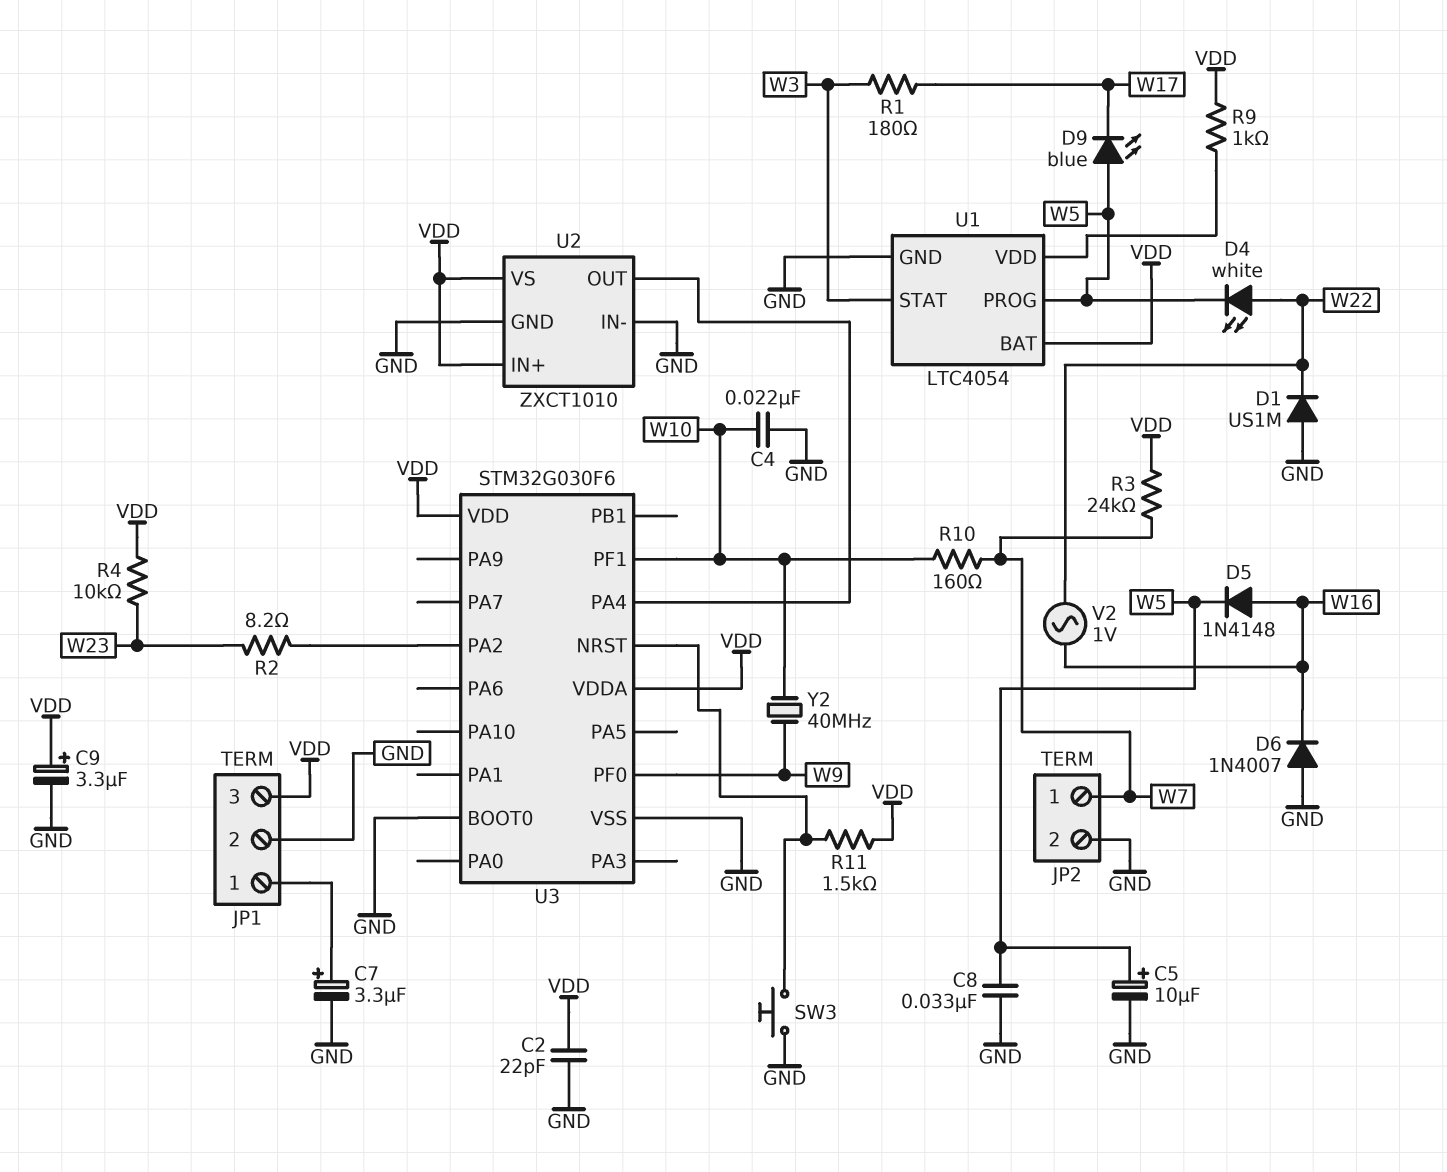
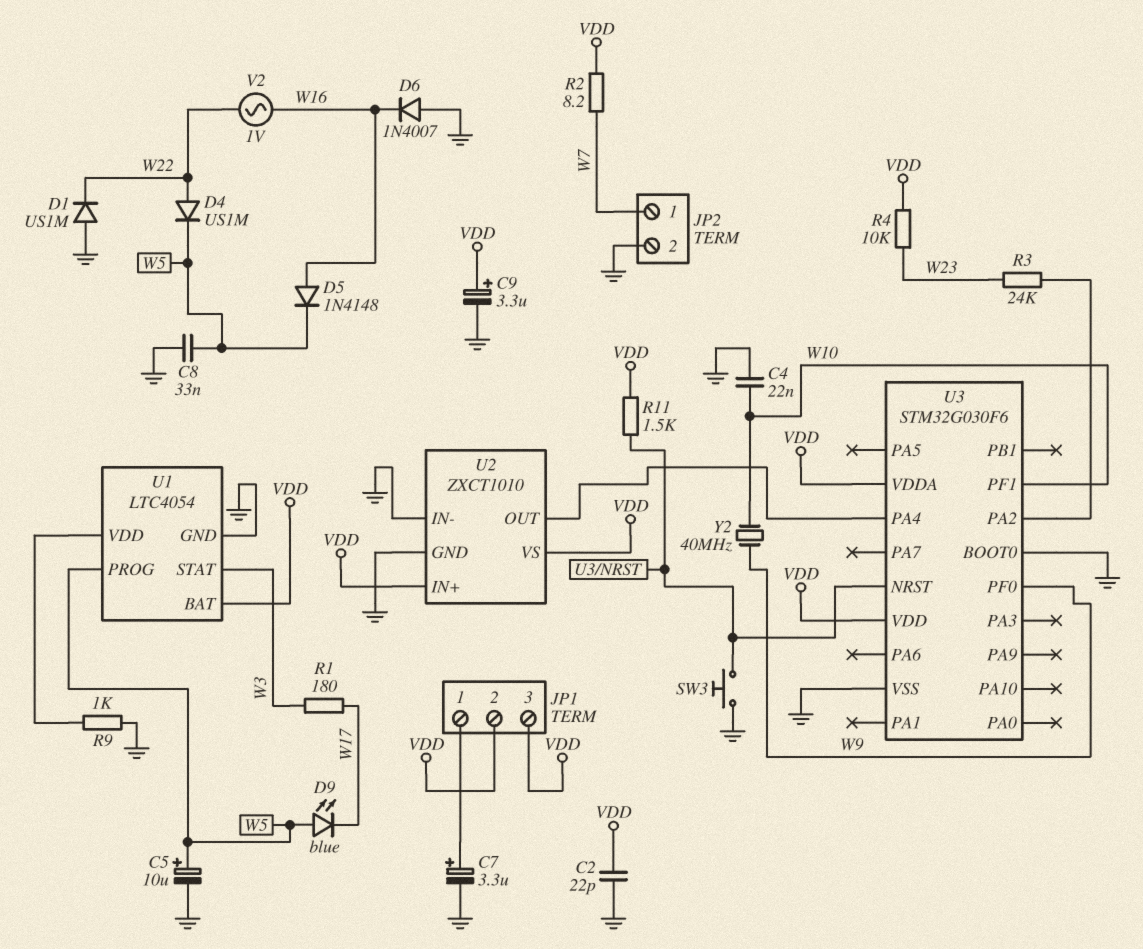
D4: LED white (A W22, K W5) -> diode US1M (A W22, K W5)
JP1 pin 2: GND -> VDD
R2: 8.2 (U3/PA2, W23) -> 8.2 (VDD, W7)
R3: 24k (VDD, W7) -> 24k (U3/PA2, W23)
R9: 1k (U1/VDD, VDD) -> 1k (GND, U1/VDD)
R10: 160 (W7, W10) -> none

